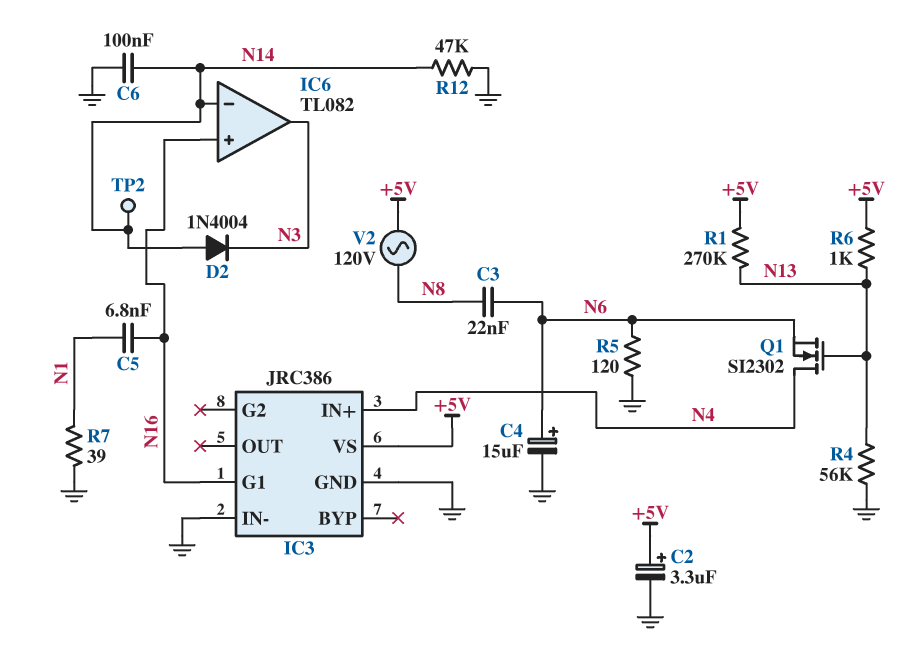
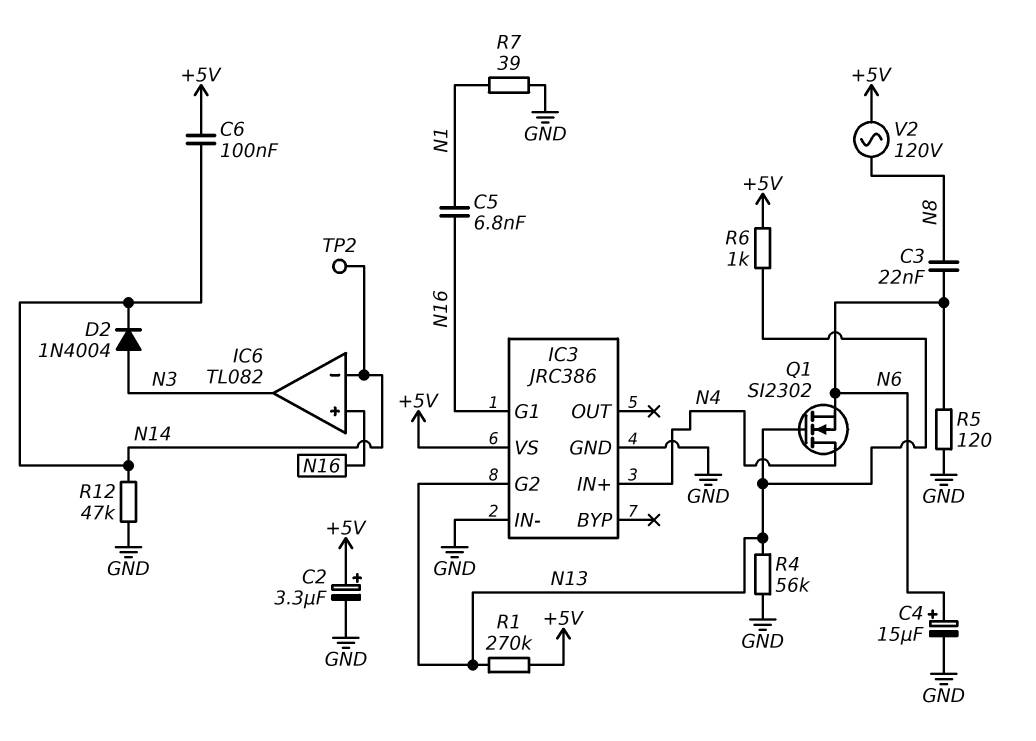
C6: 100nF (GND, N14) -> 100nF (+5V, N14)
D2: diode 1N4004 (A N14, K N3) -> diode 1N4004 (A N3, K N14)
IC3 pin G2: none -> N13

